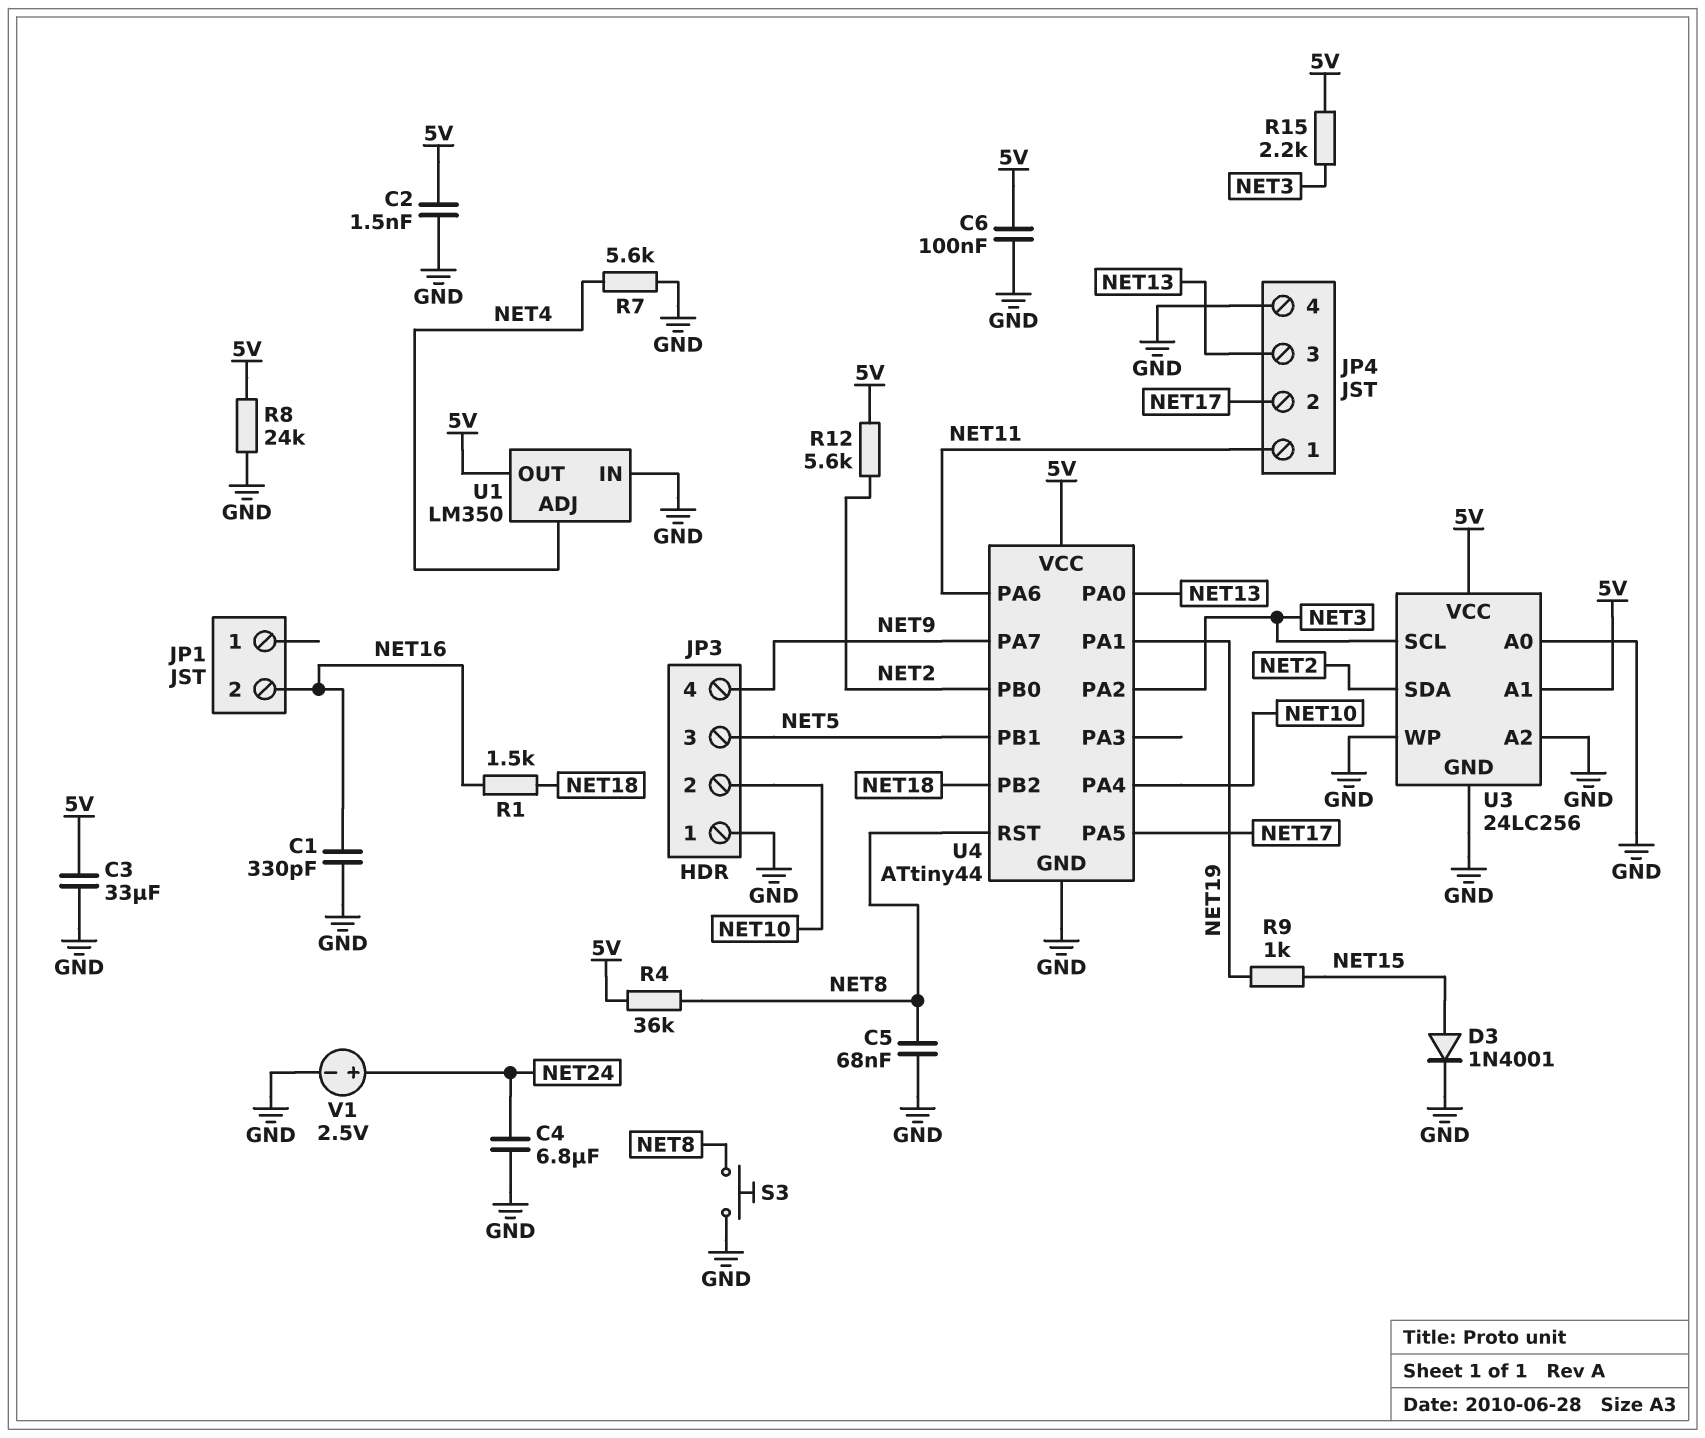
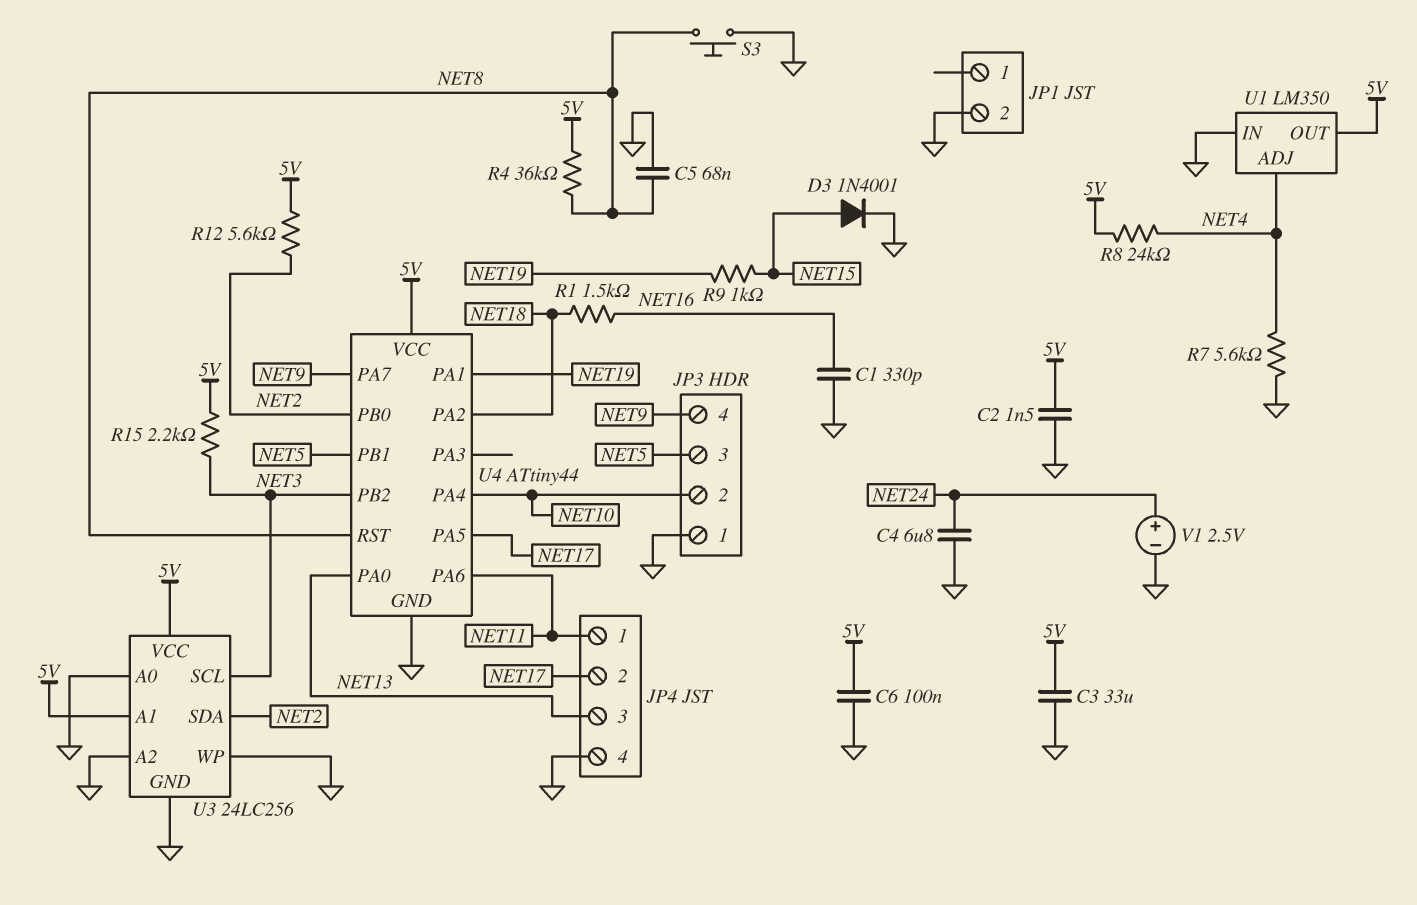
JP1 pin 2: NET16 -> GND
R8: 24k (5V, GND) -> 24k (5V, NET4)
U4 pin PA2: NET3 -> NET18
U4 pin PB2: NET18 -> NET3

